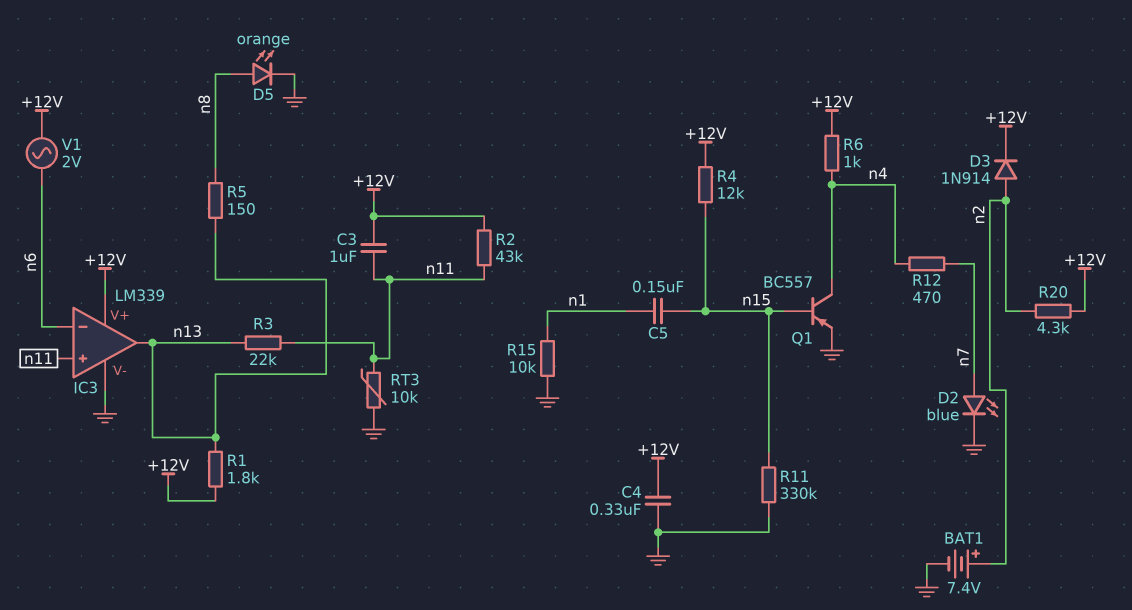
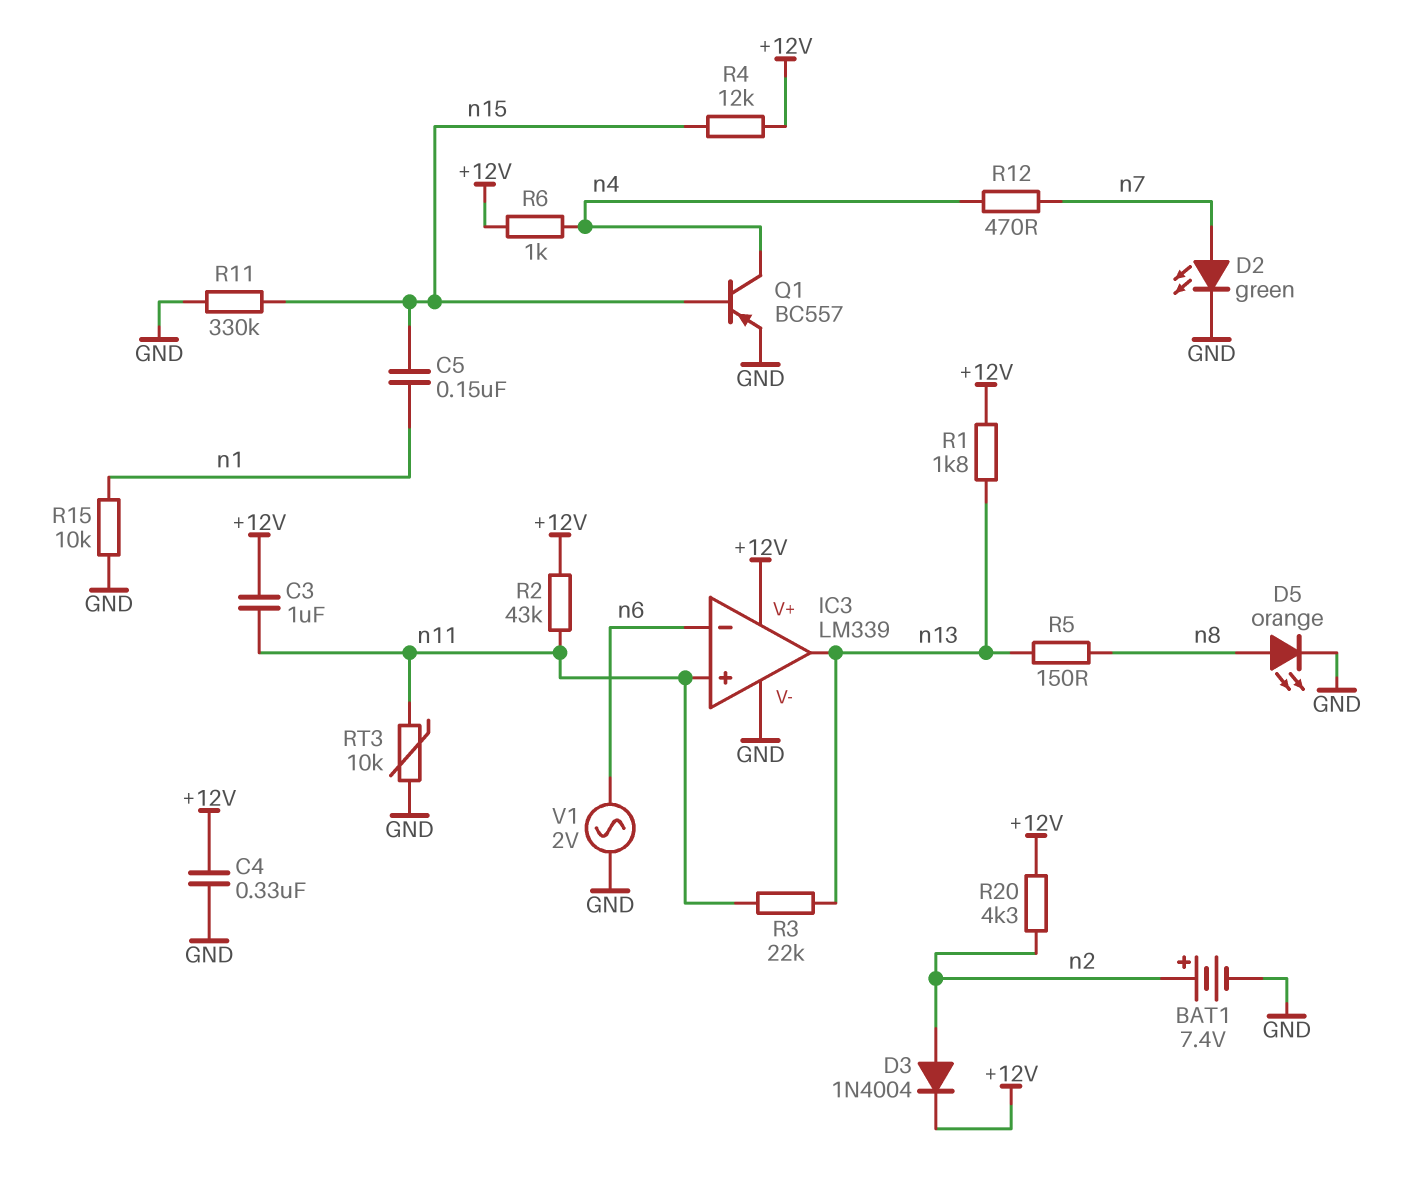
D2: LED blue (A n7, K GND) -> LED green (A n7, K GND)
D3: diode 1N914 (A n2, K +12V) -> diode 1N4004 (A n2, K +12V)
V1: AC 2V (+12V, n6) -> AC 2V (GND, n6)

